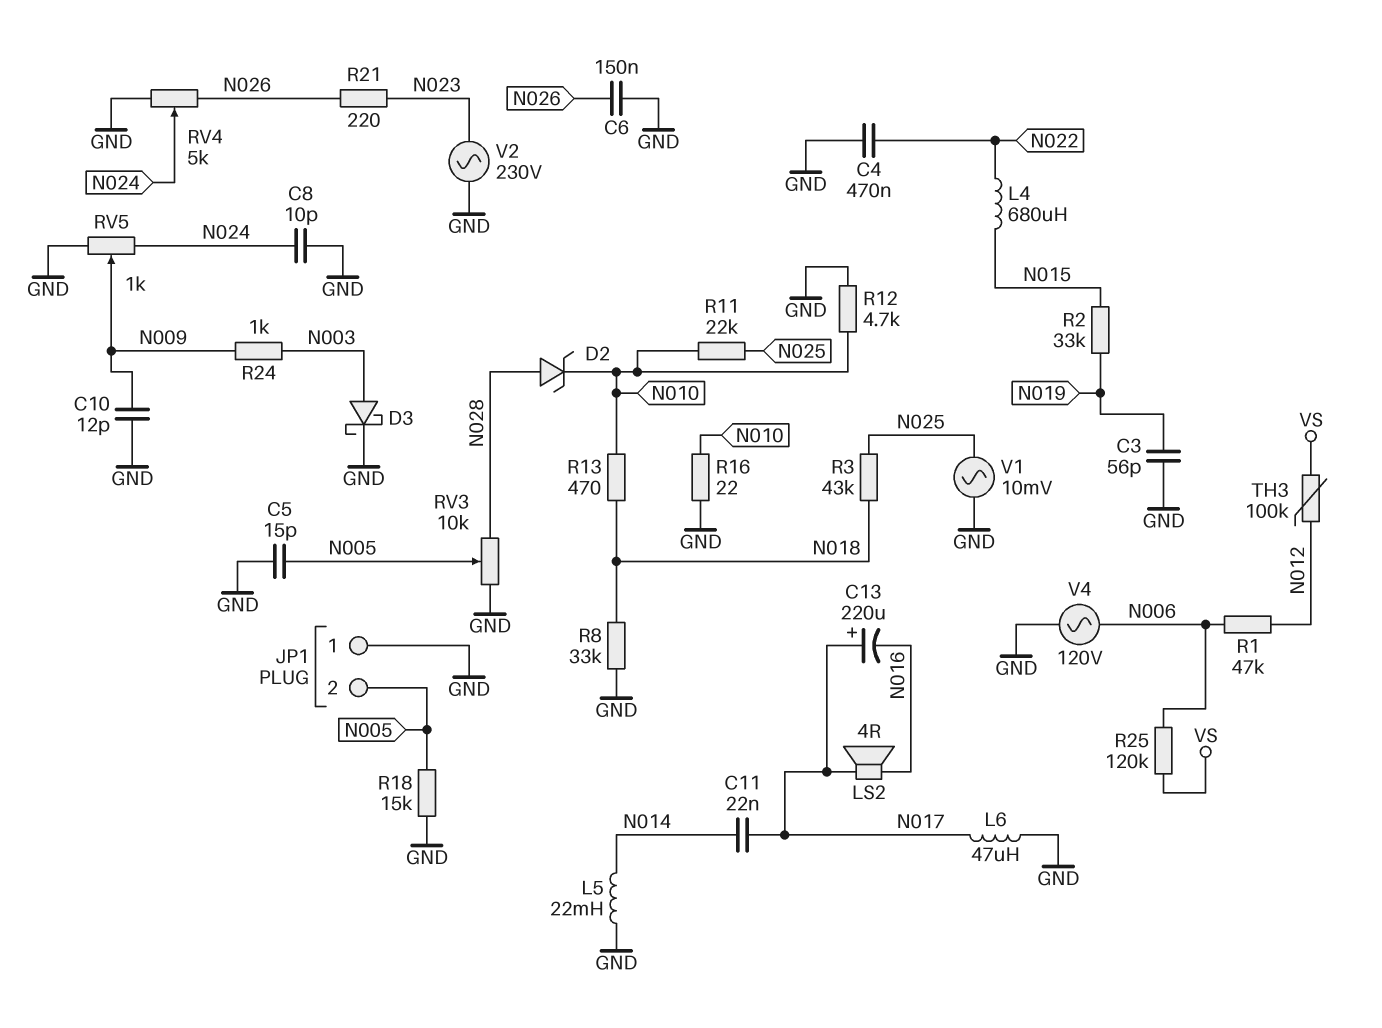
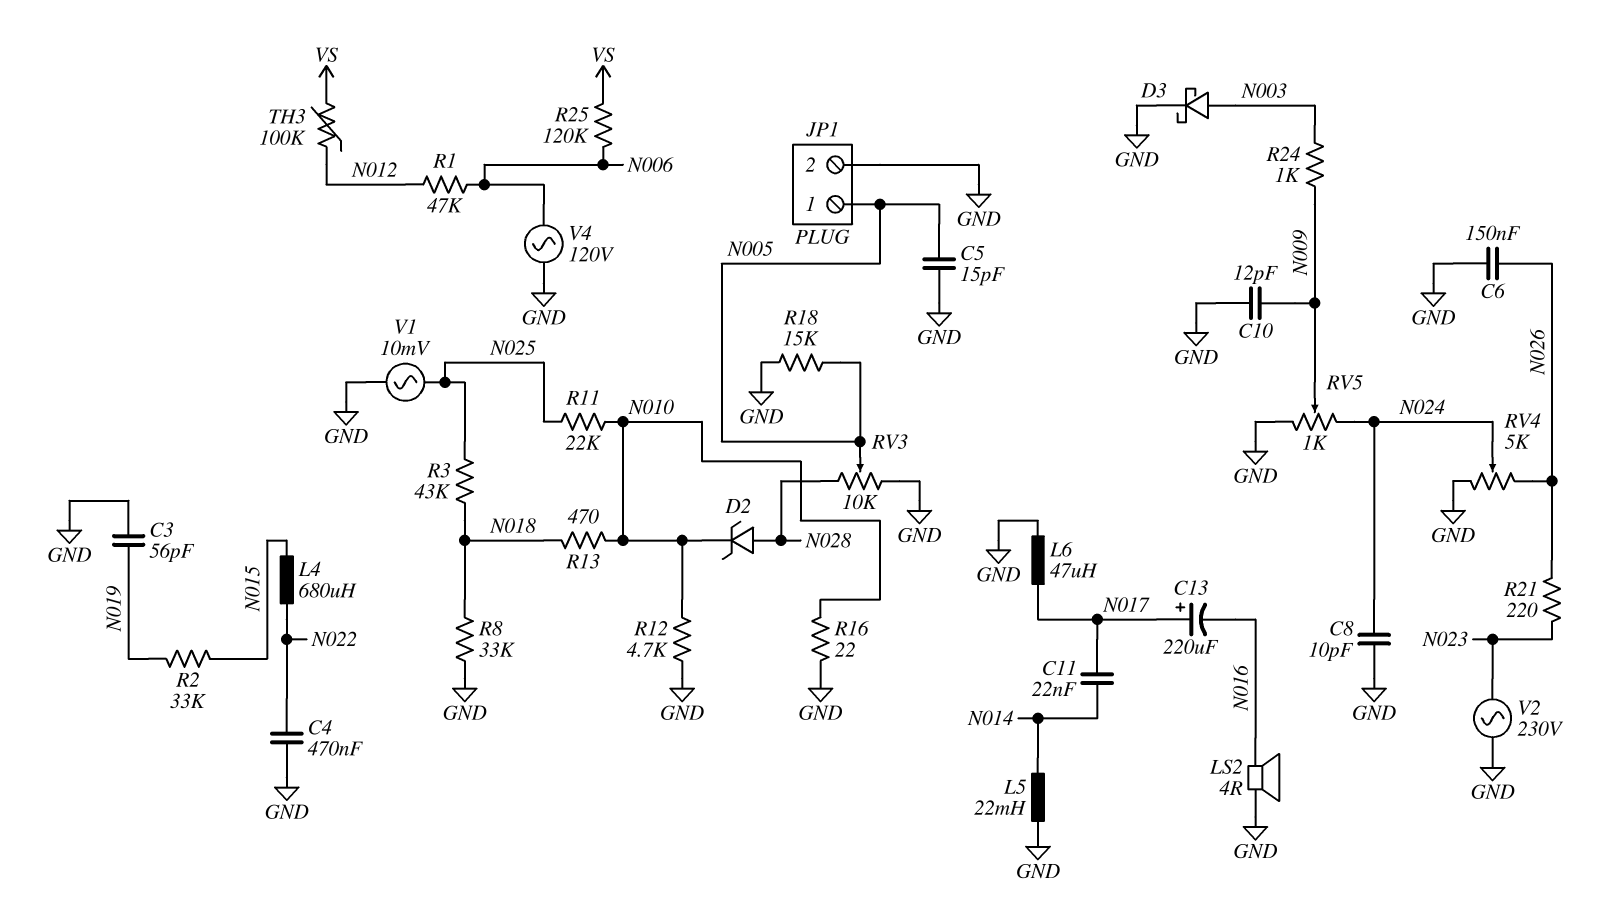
JP1 pin 1: GND -> N005
JP1 pin 2: N005 -> GND
LS2: speaker 4R (N016, N017) -> speaker 4R (GND, N016)

